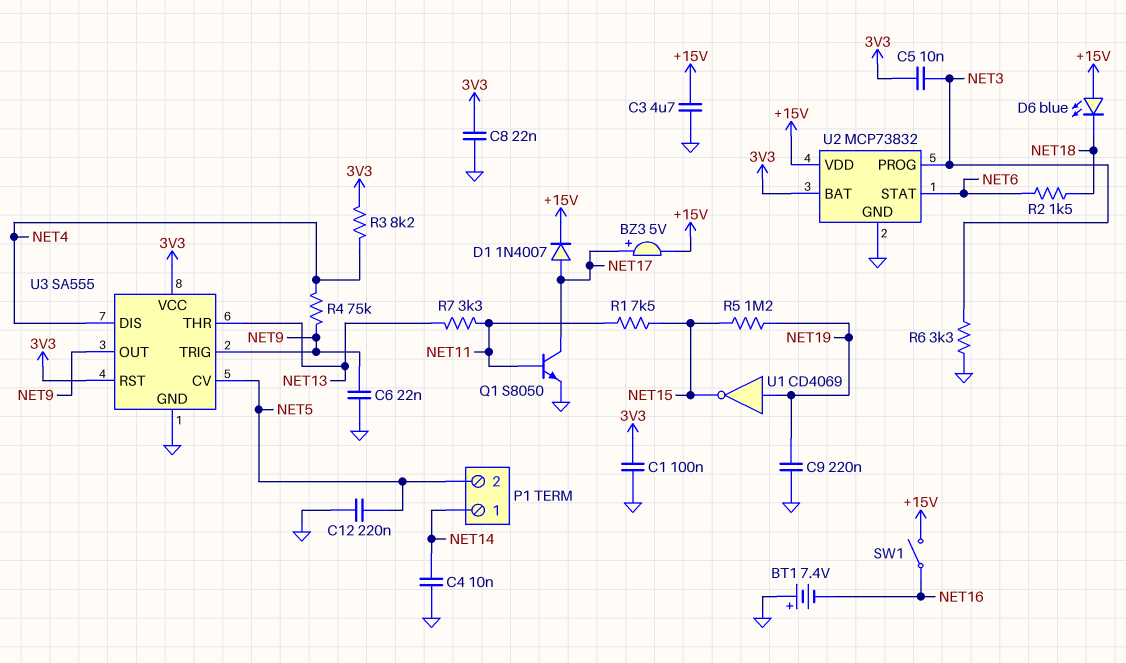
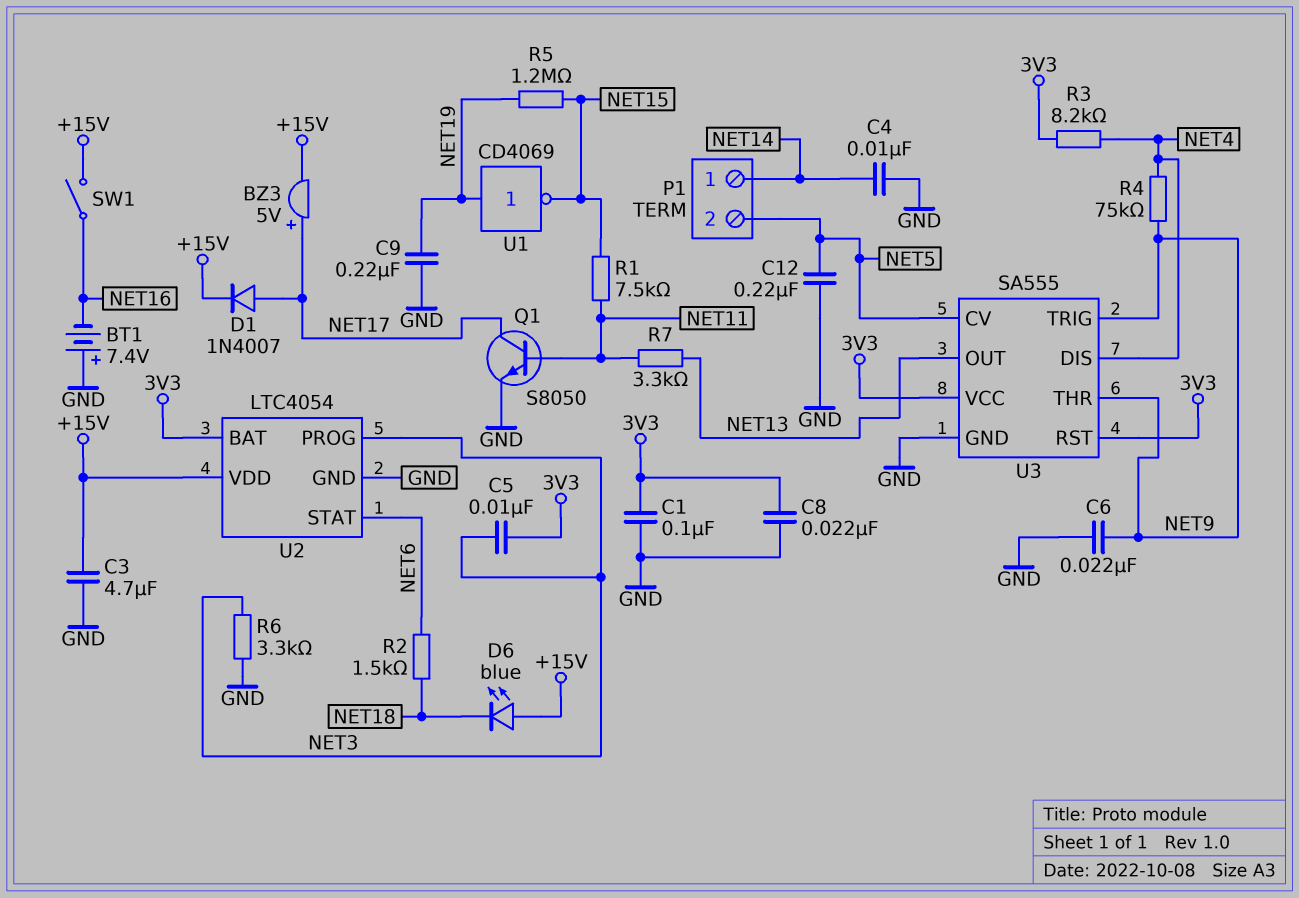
U2: MCP73832 -> LTC4054
U3 pin OUT: NET9 -> NET13
U3 pin THR: NET13 -> NET9

